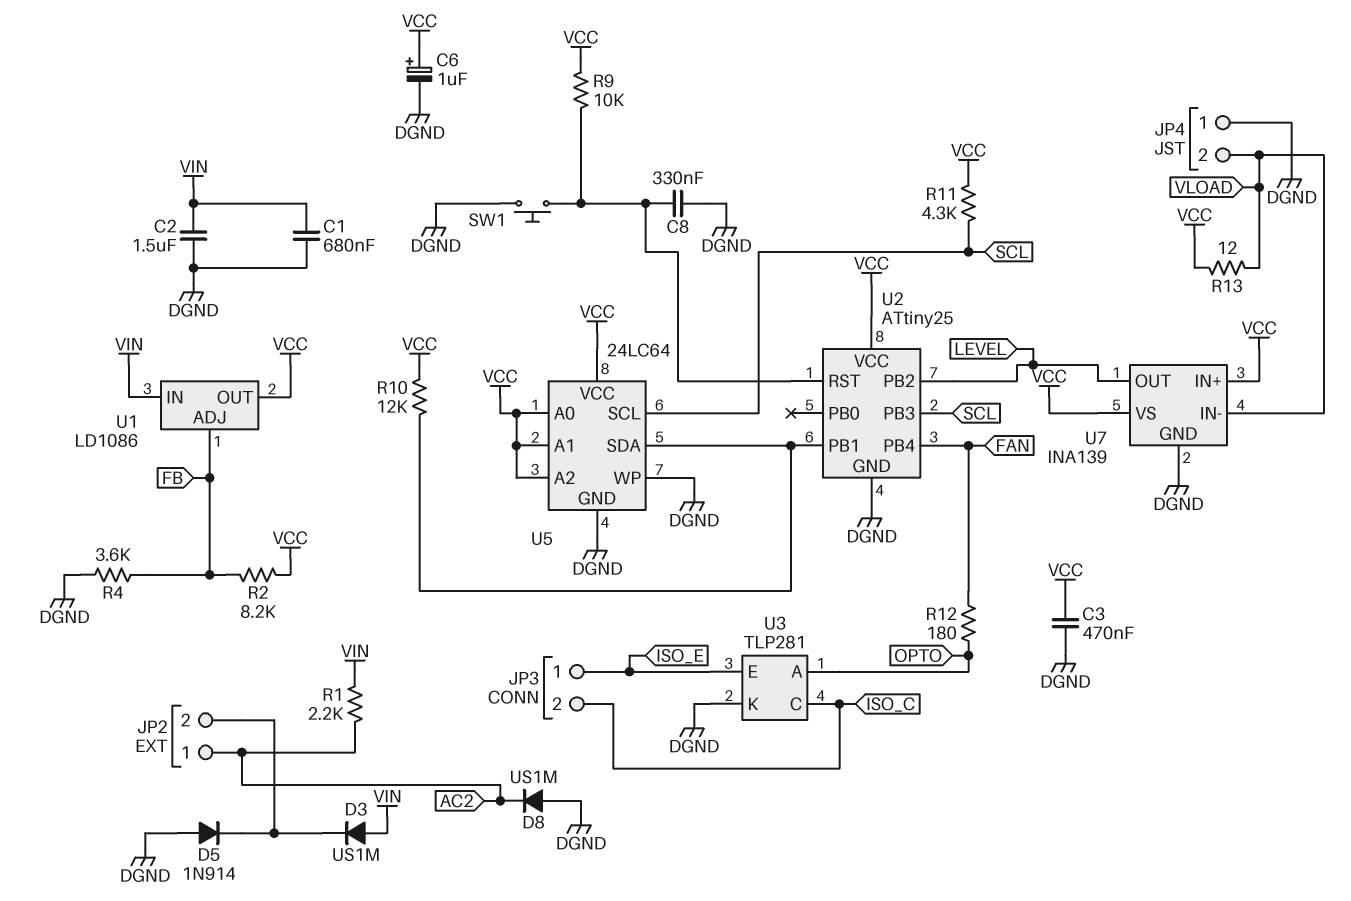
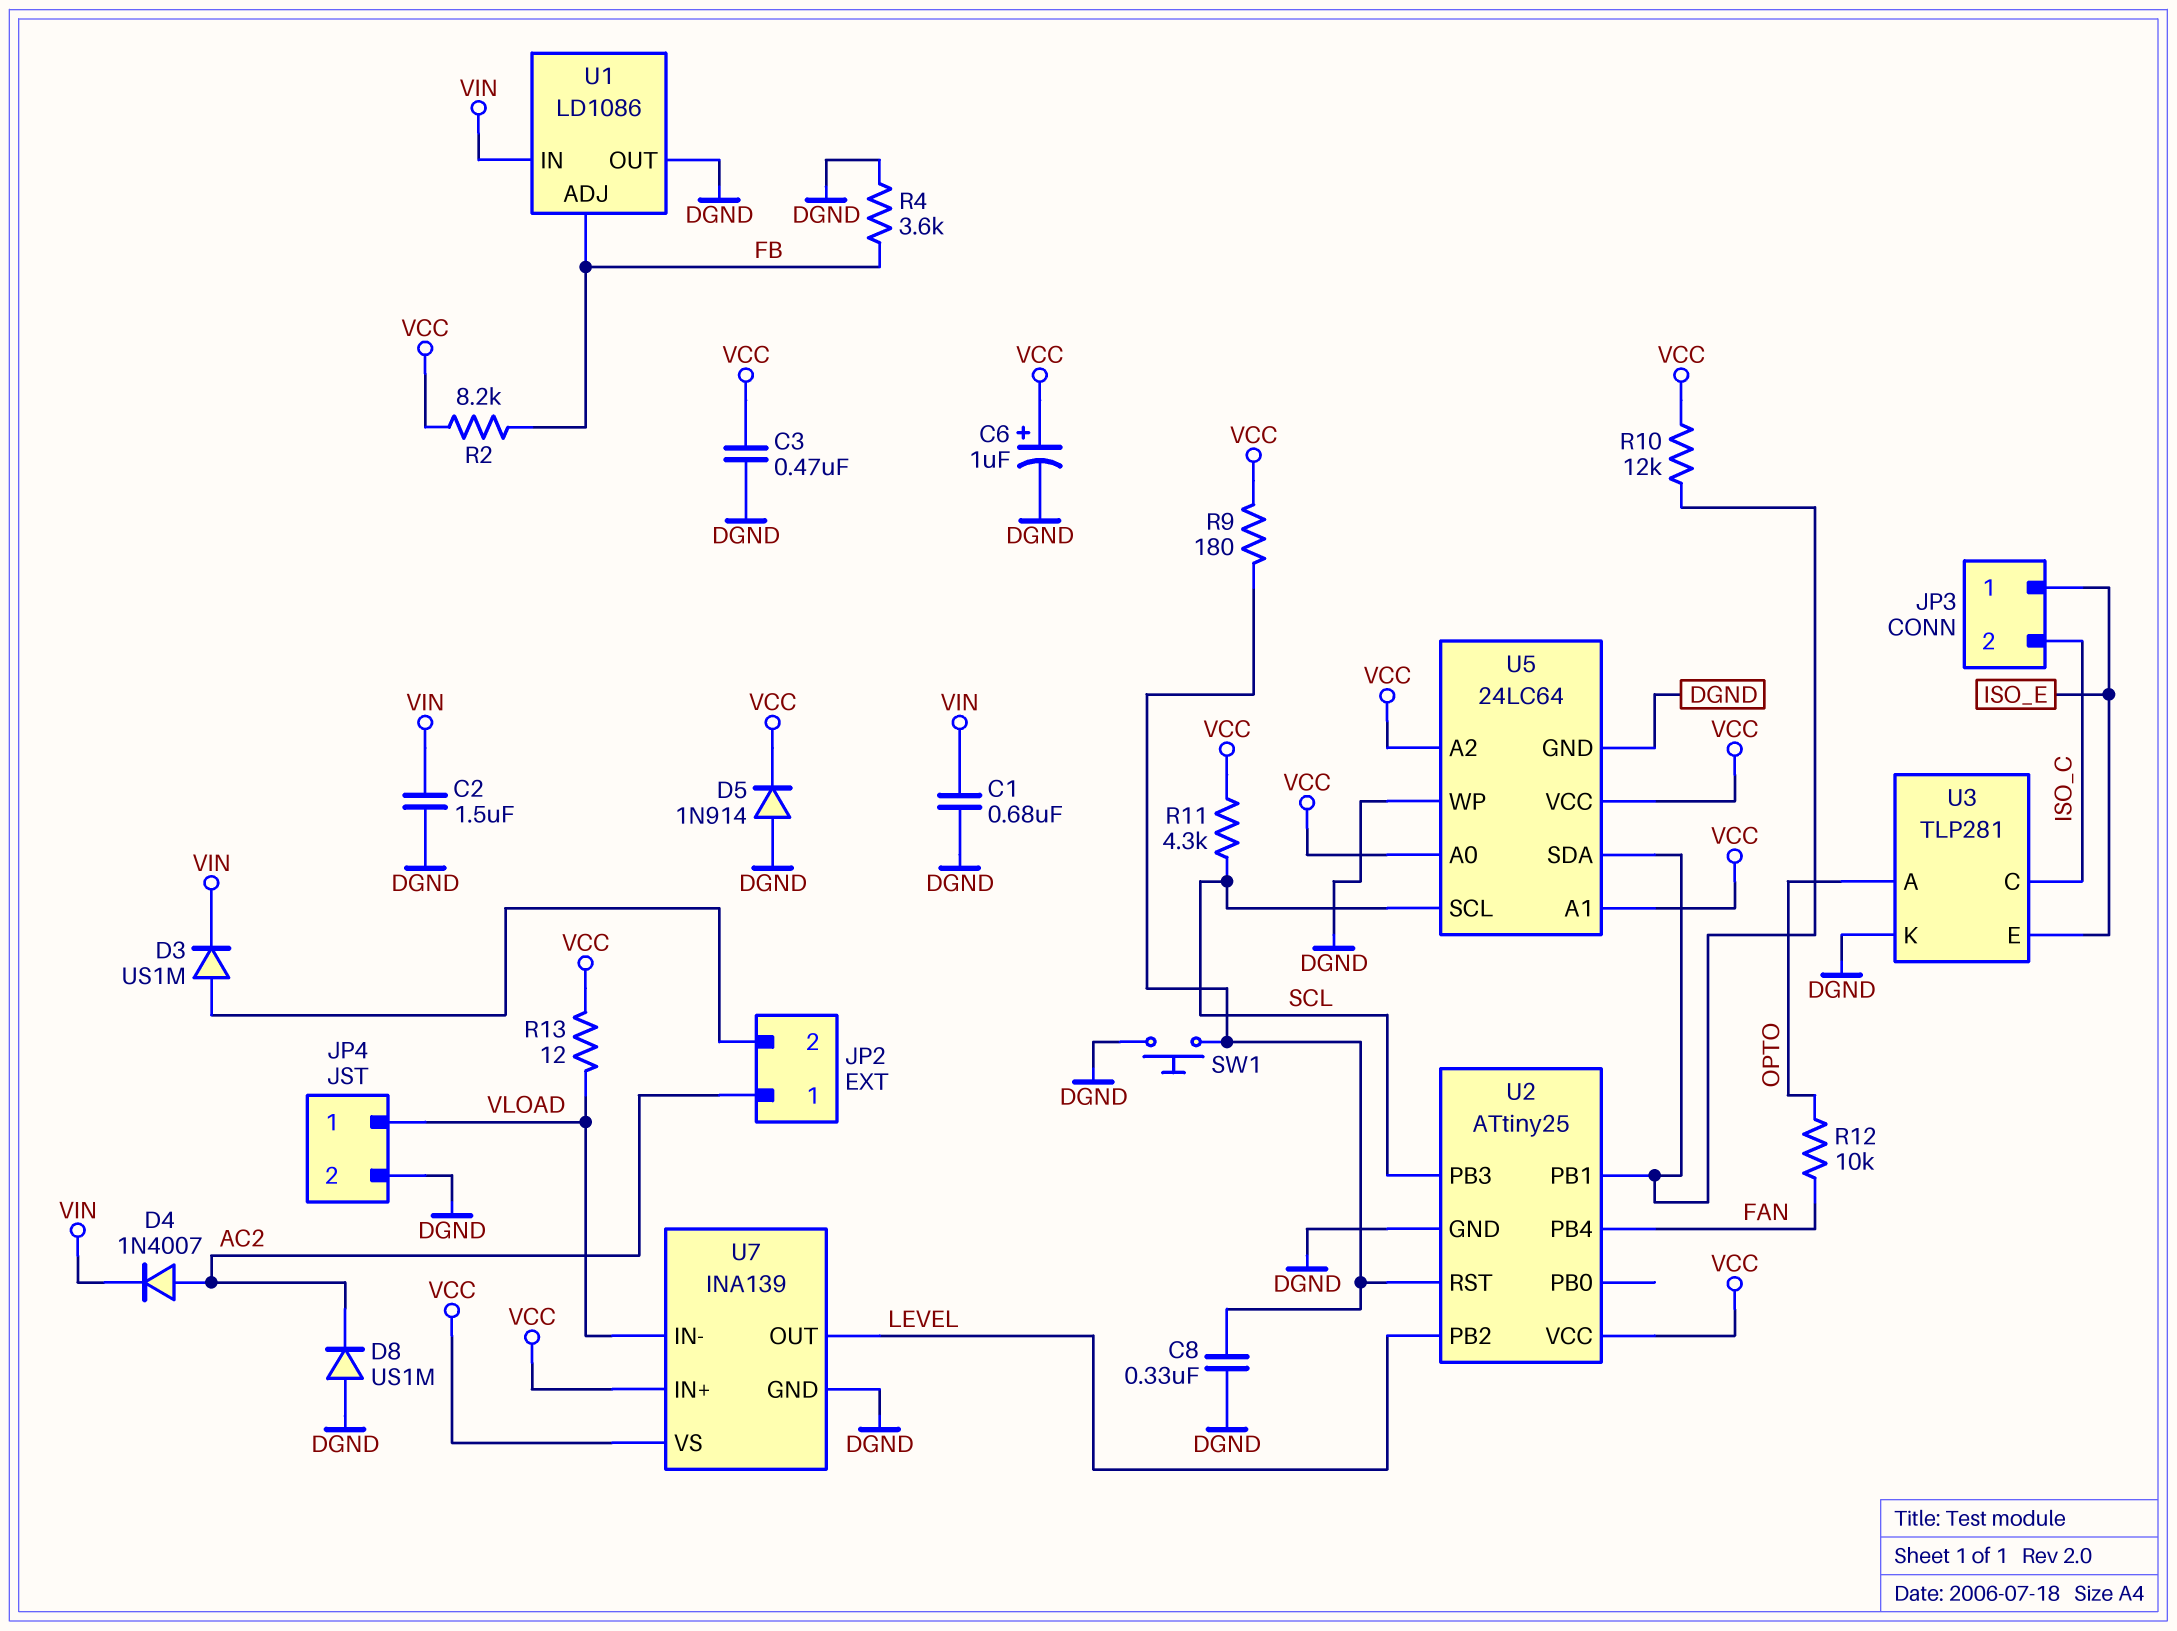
D3: diode US1M (A VIN, K JP2/2) -> diode US1M (A JP2/2, K VIN)
D4: none -> diode 1N4007 (A AC2, K VIN)
D5: diode 1N914 (A DGND, K JP2/2) -> diode 1N914 (A DGND, K VCC)
JP4 pin 1: DGND -> VLOAD
JP4 pin 2: VLOAD -> DGND
R1: 2.2k (AC2, VIN) -> none
R9: 10k (U2/RST, VCC) -> 180 (U2/RST, VCC)
R12: 180 (FAN, OPTO) -> 10k (FAN, OPTO)
U1 pin OUT: VCC -> DGND

